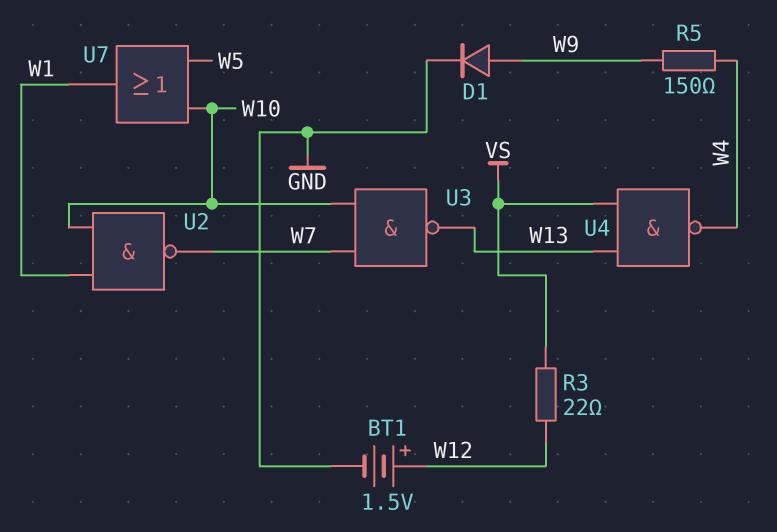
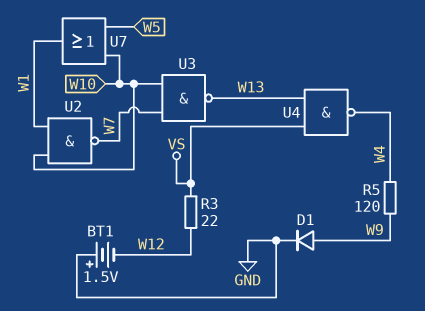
BT1: 1.5V (plus W12, minus GND) -> 1.5V (plus GND, minus W12)
R5: 150 (W4, W9) -> 120 (W4, W9)

